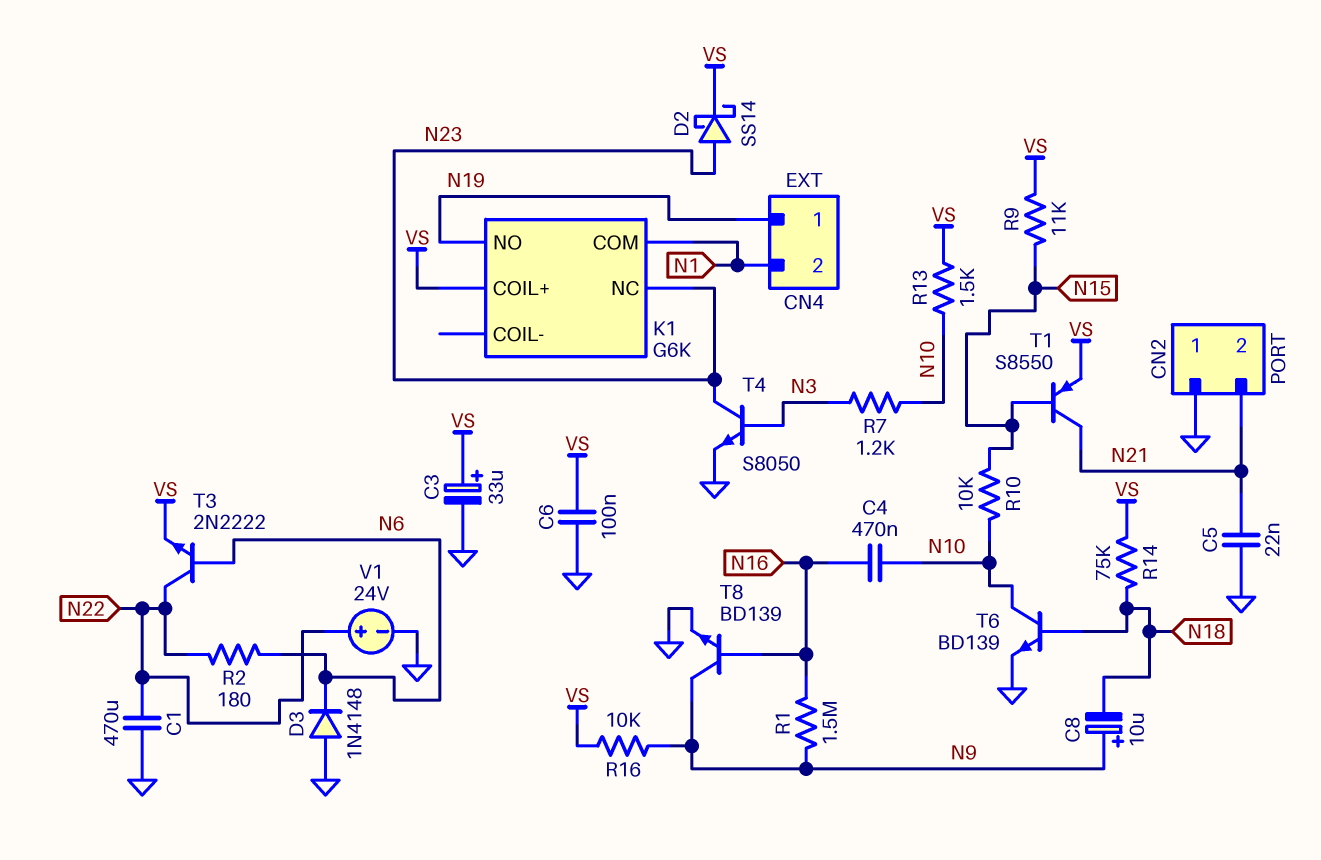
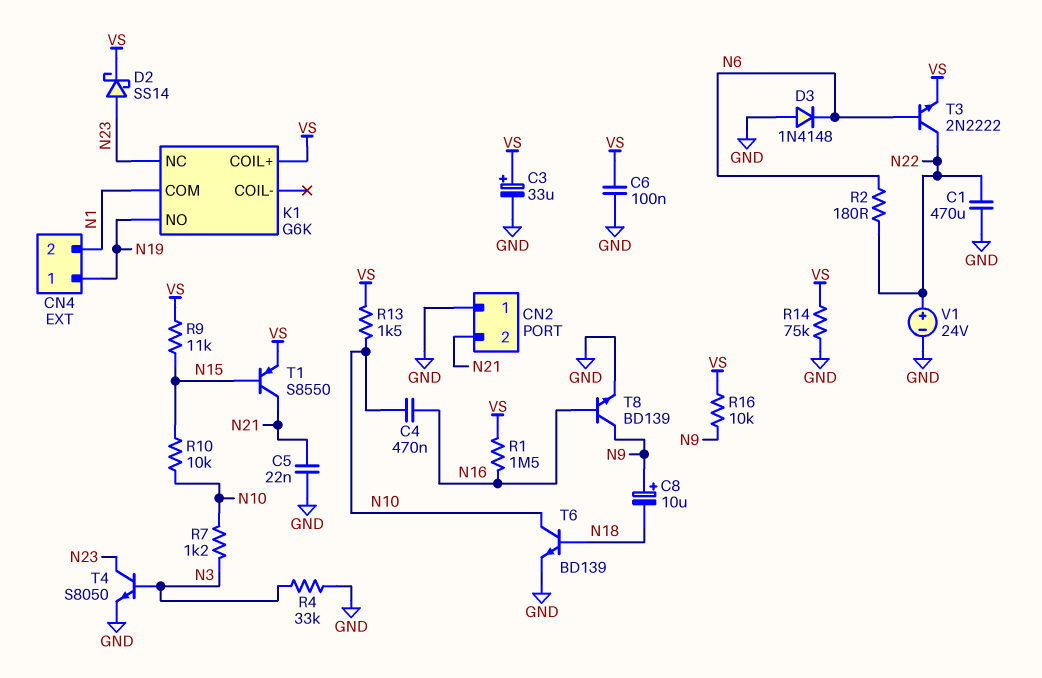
R1: 1.5M (N9, N16) -> 1.5M (N16, VS)
R4: none -> 33k (GND, N3)
R14: 75k (N18, VS) -> 75k (GND, VS)

